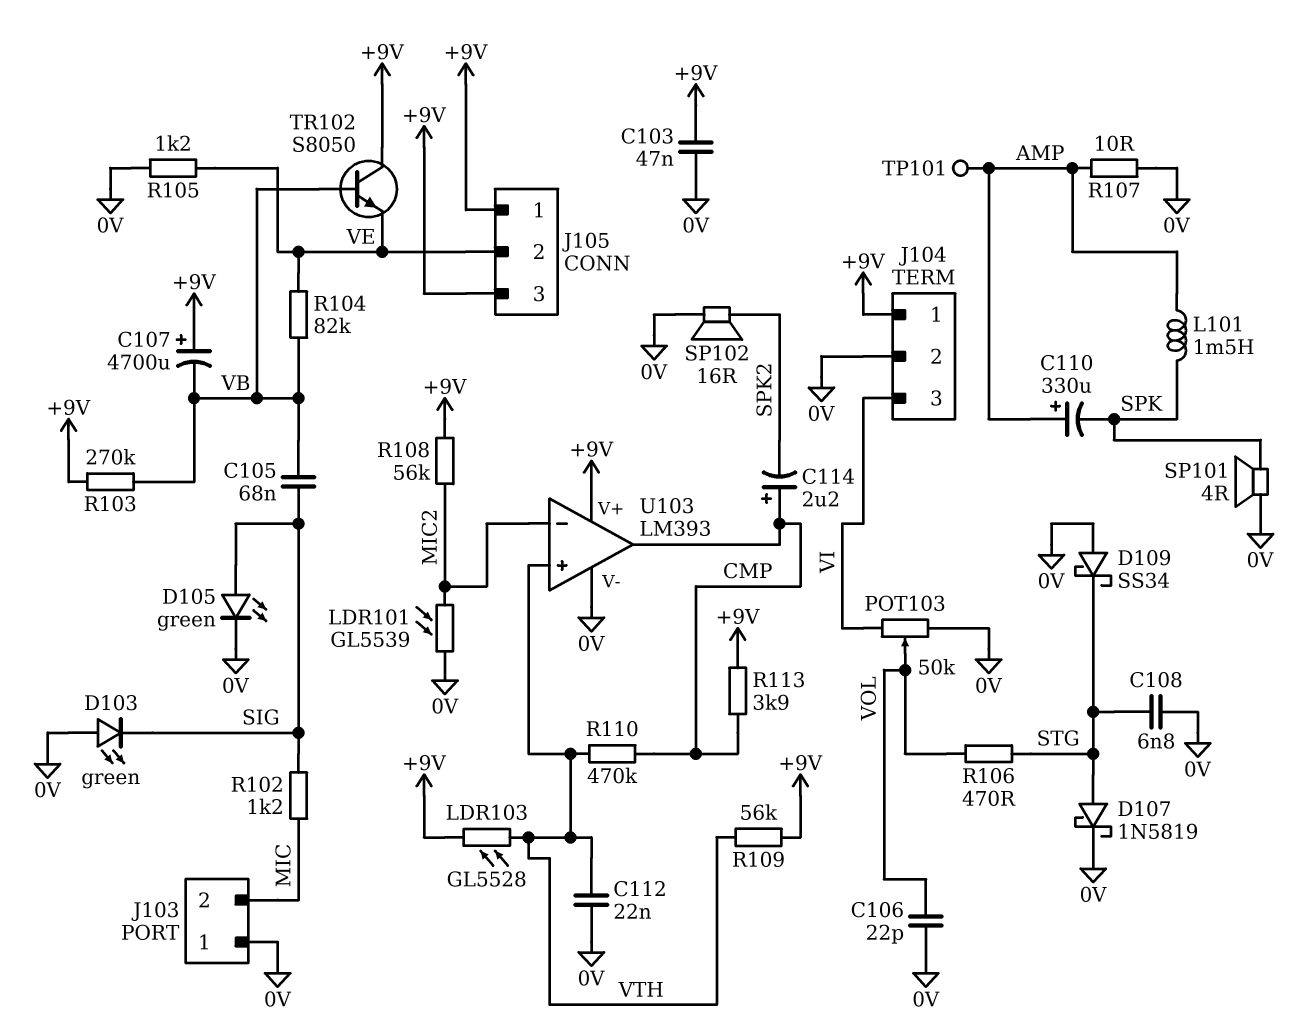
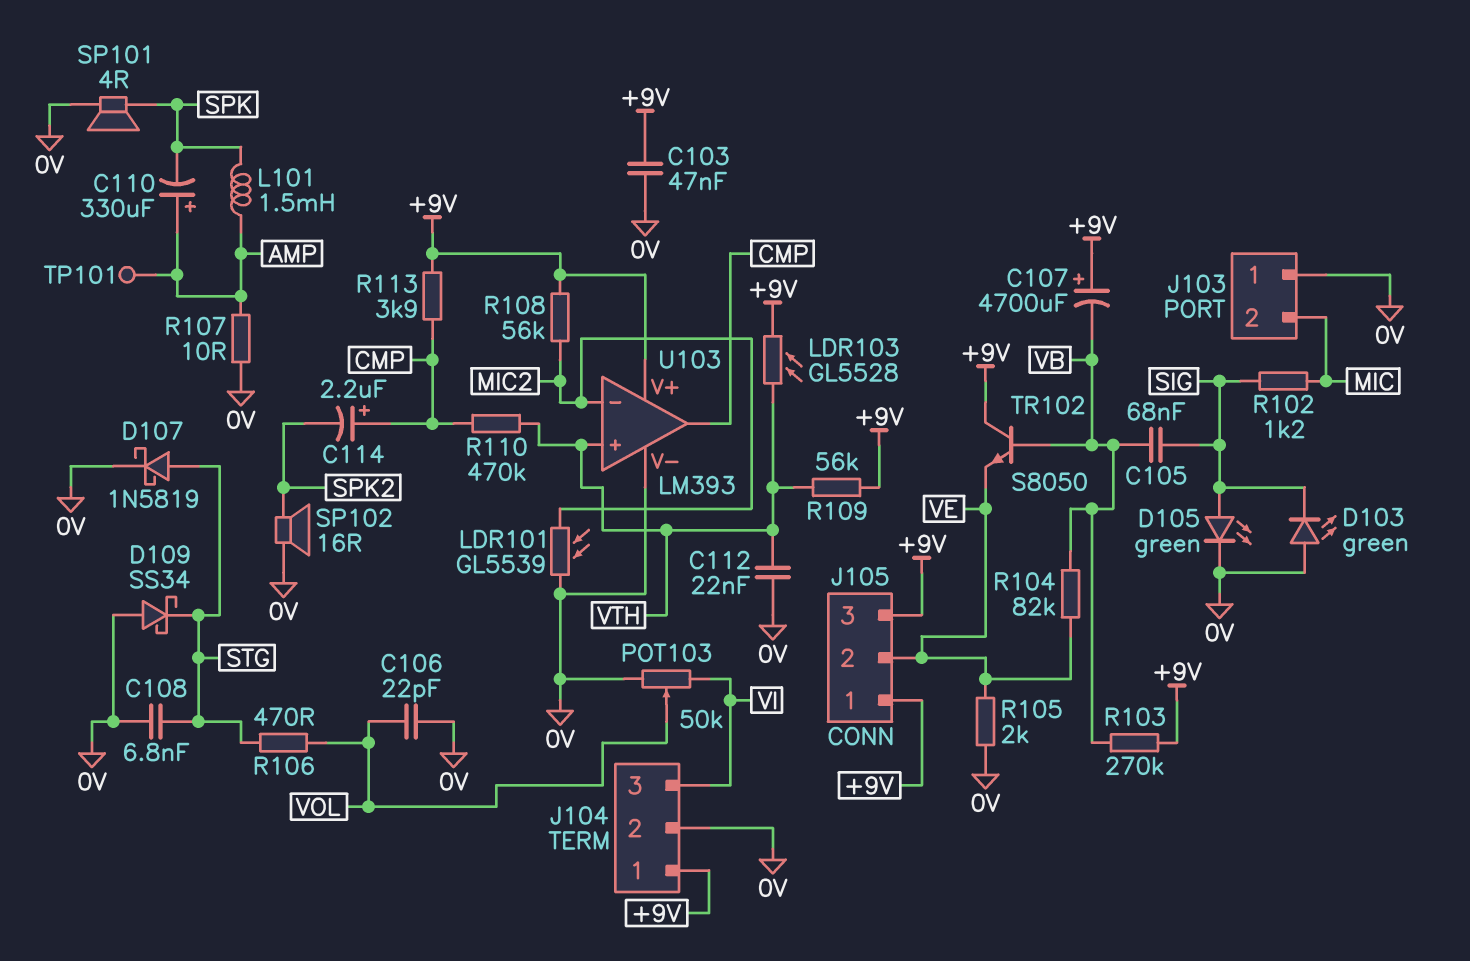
R105: 1.2k (0V, VE) -> 2k (0V, VE)

